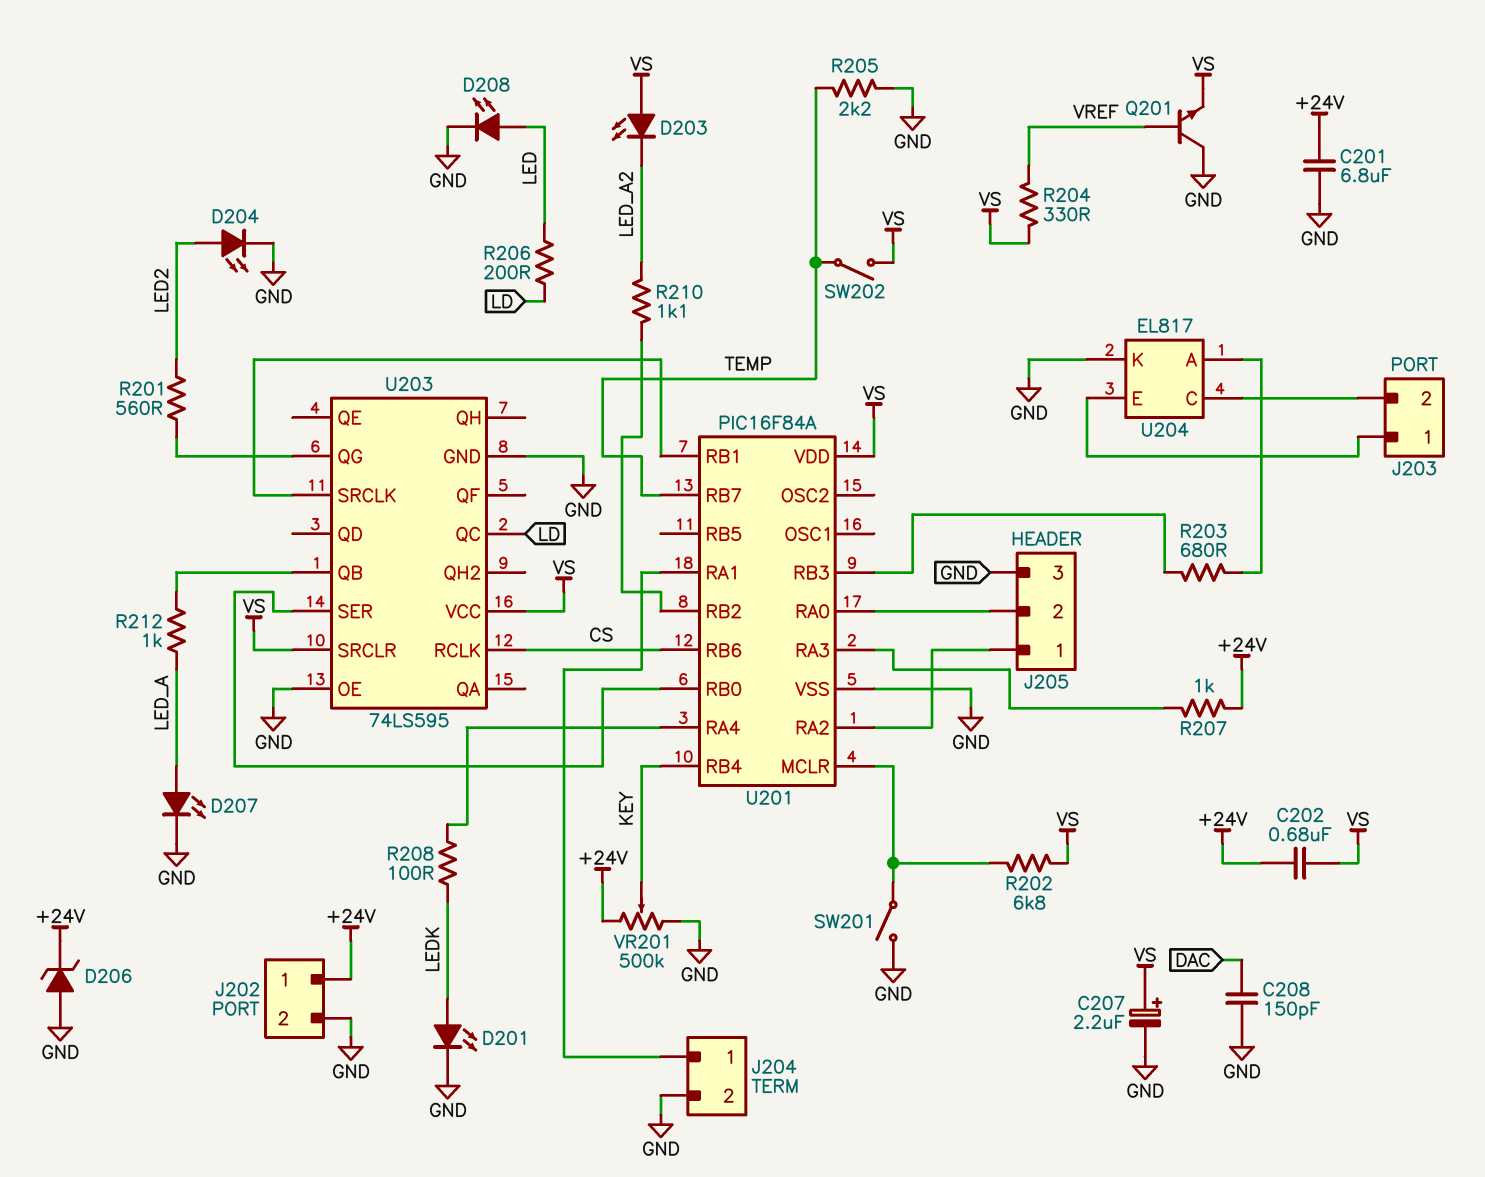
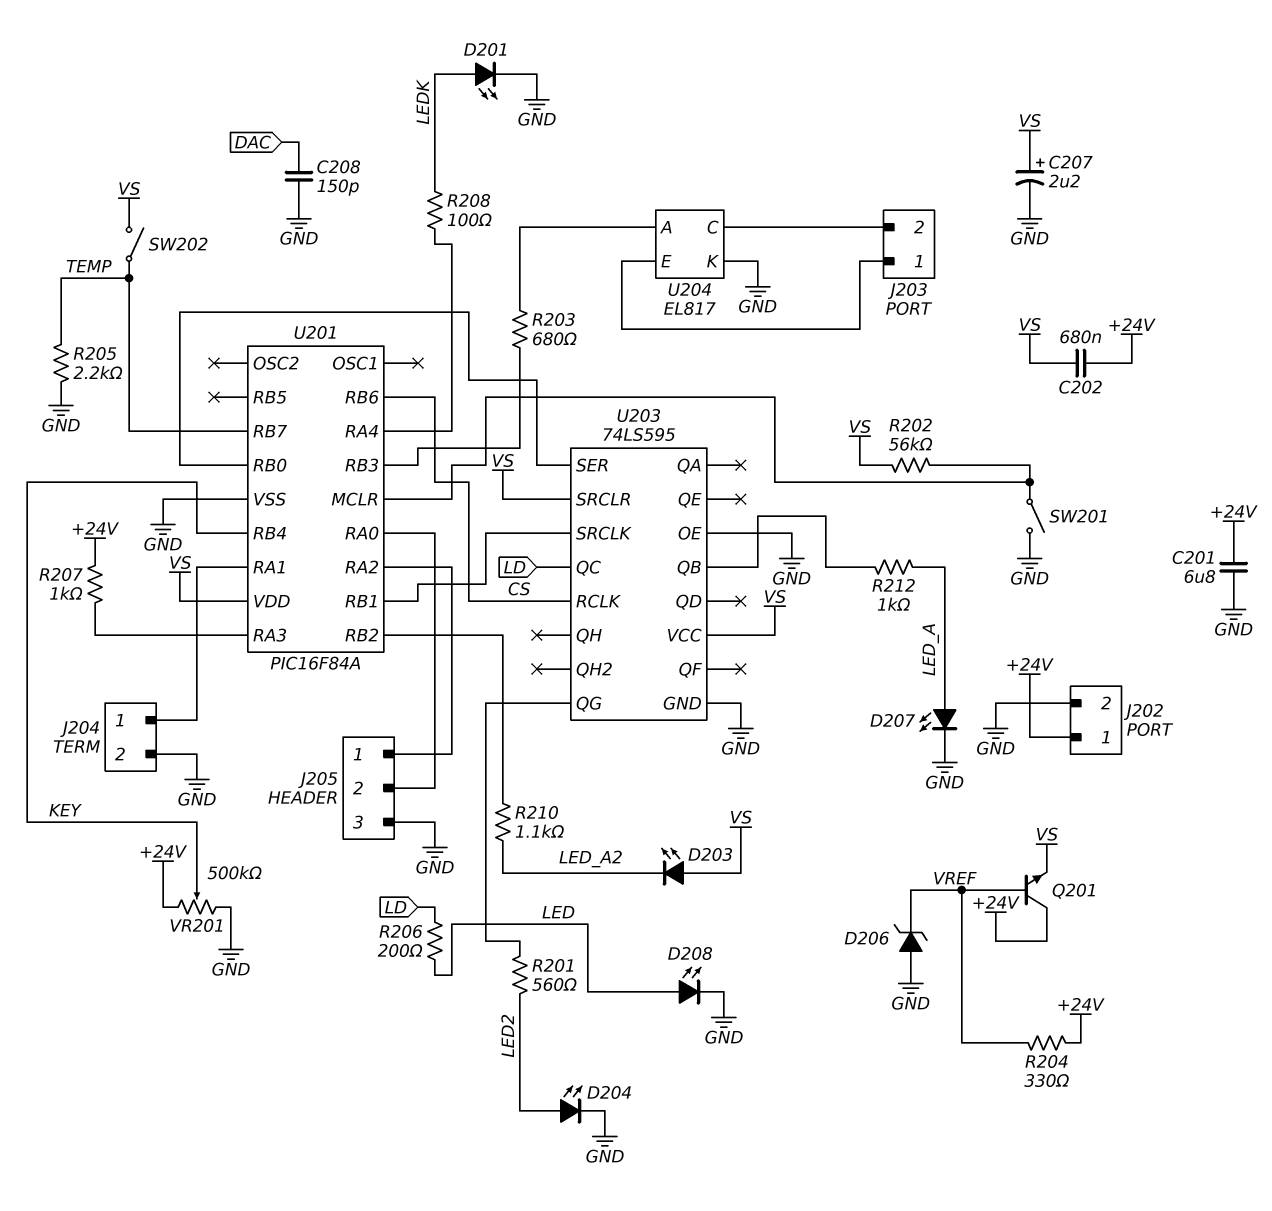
D206: zener (A GND, K +24V) -> zener (A GND, K VREF)
Q201: NPN (B VREF, C GND, E VS) -> NPN (B VREF, C +24V, E VS)
R202: 6.8k (U201/MCLR, VS) -> 56k (U201/MCLR, VS)
R204: 330 (VREF, VS) -> 330 (+24V, VREF)

